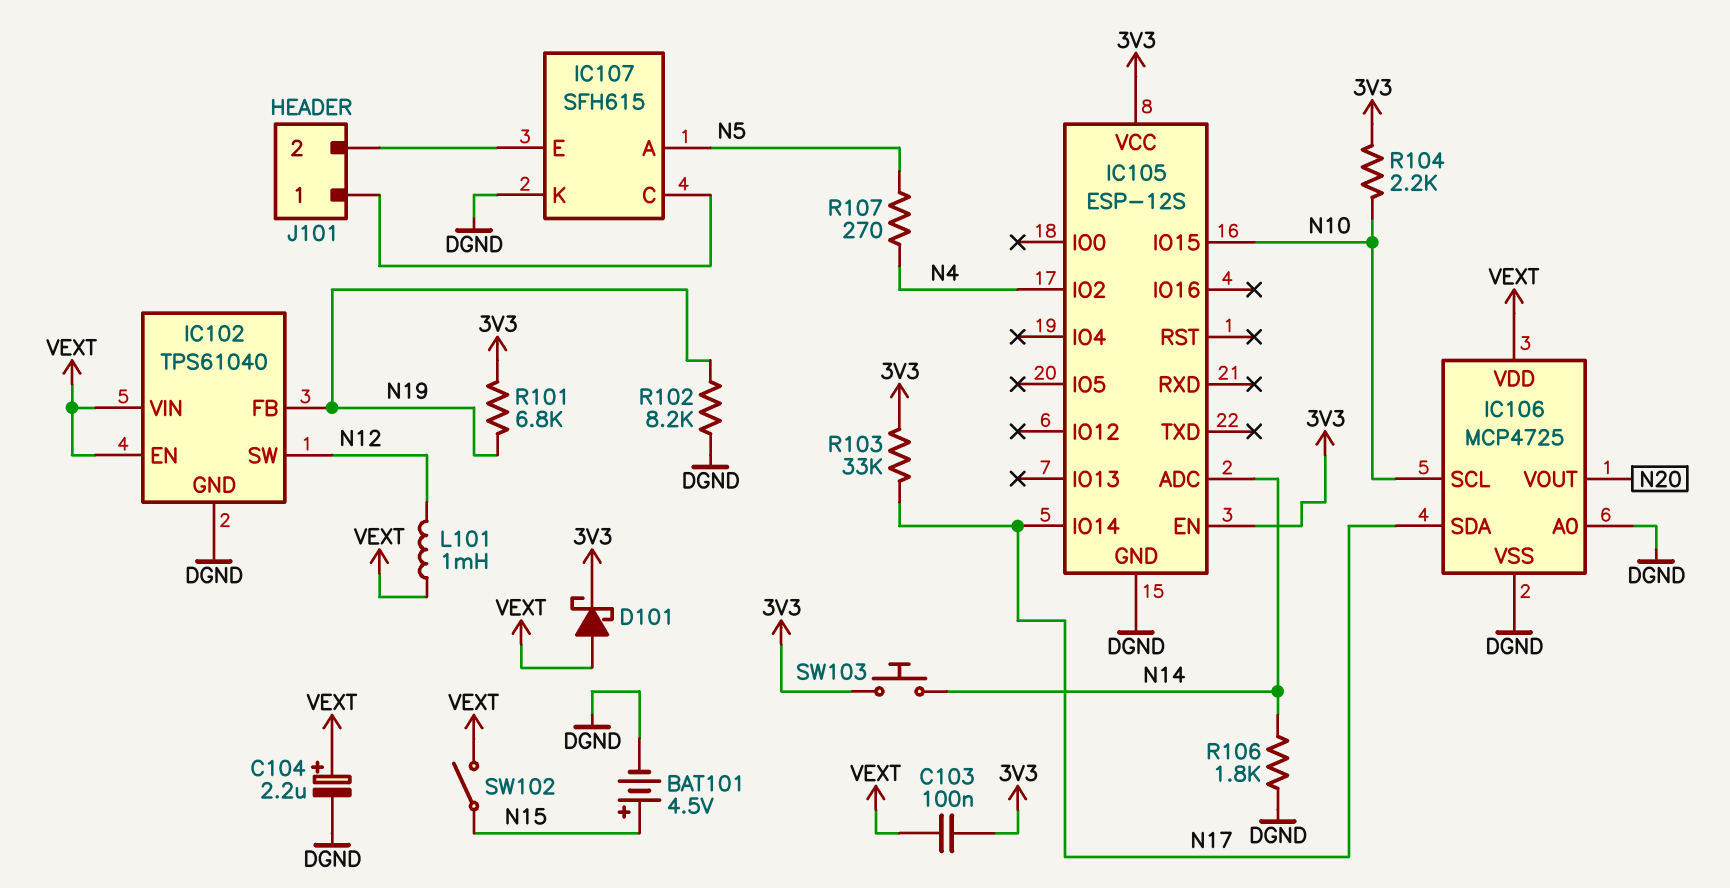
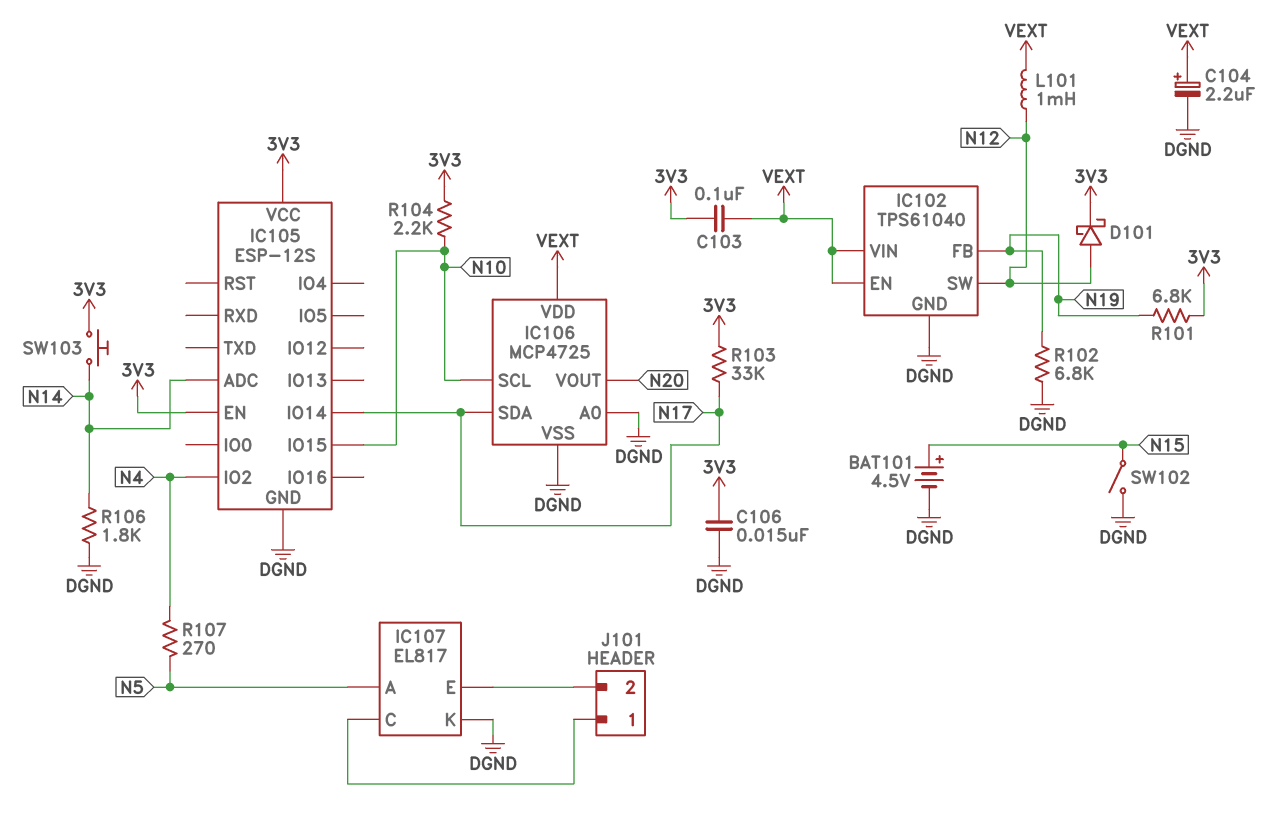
C106: none -> 15nF (3V3, DGND)
D101: schottky (A VEXT, K 3V3) -> schottky (A N12, K 3V3)
IC107: SFH615 -> EL817
R102: 8.2k (DGND, N19) -> 6.8k (DGND, N19)
SW102: switch (N15, VEXT) -> switch (DGND, N15)

